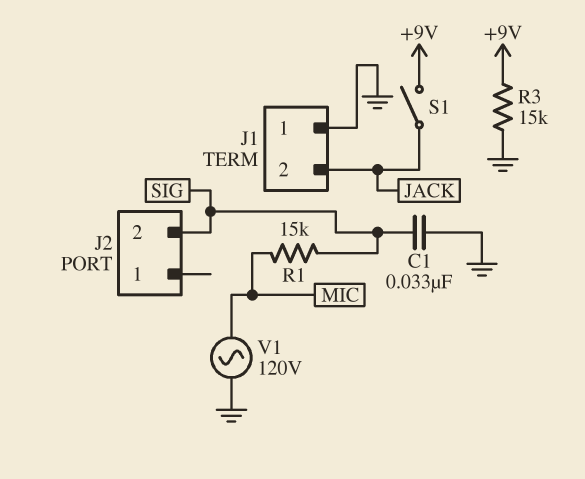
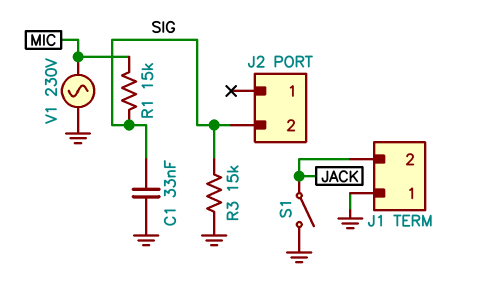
R3: 15k (+9V, GND) -> 15k (GND, SIG)
S1: switch (+9V, JACK) -> switch (GND, JACK)
V1: AC 120V (GND, MIC) -> AC 230V (GND, MIC)

